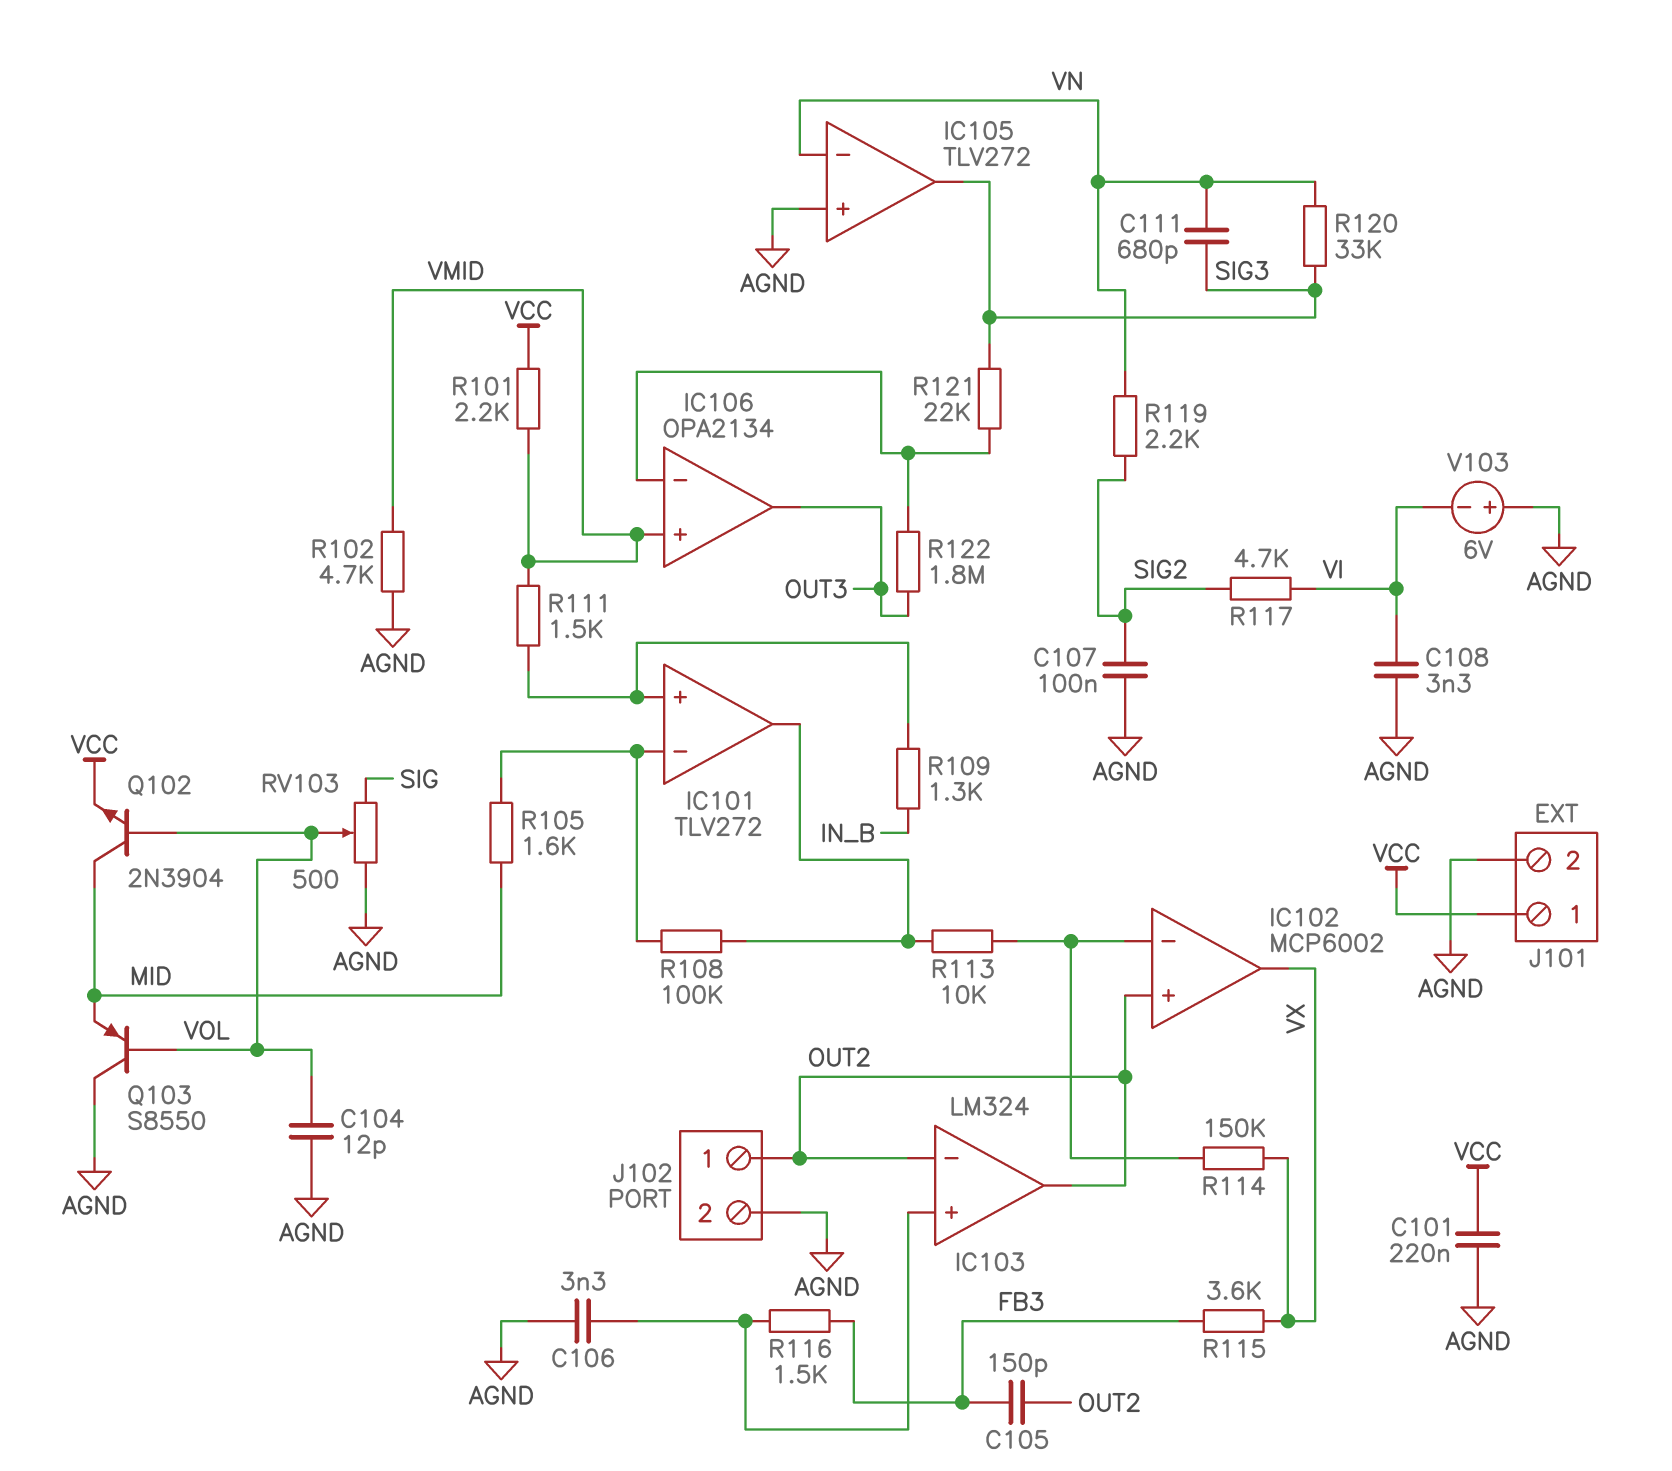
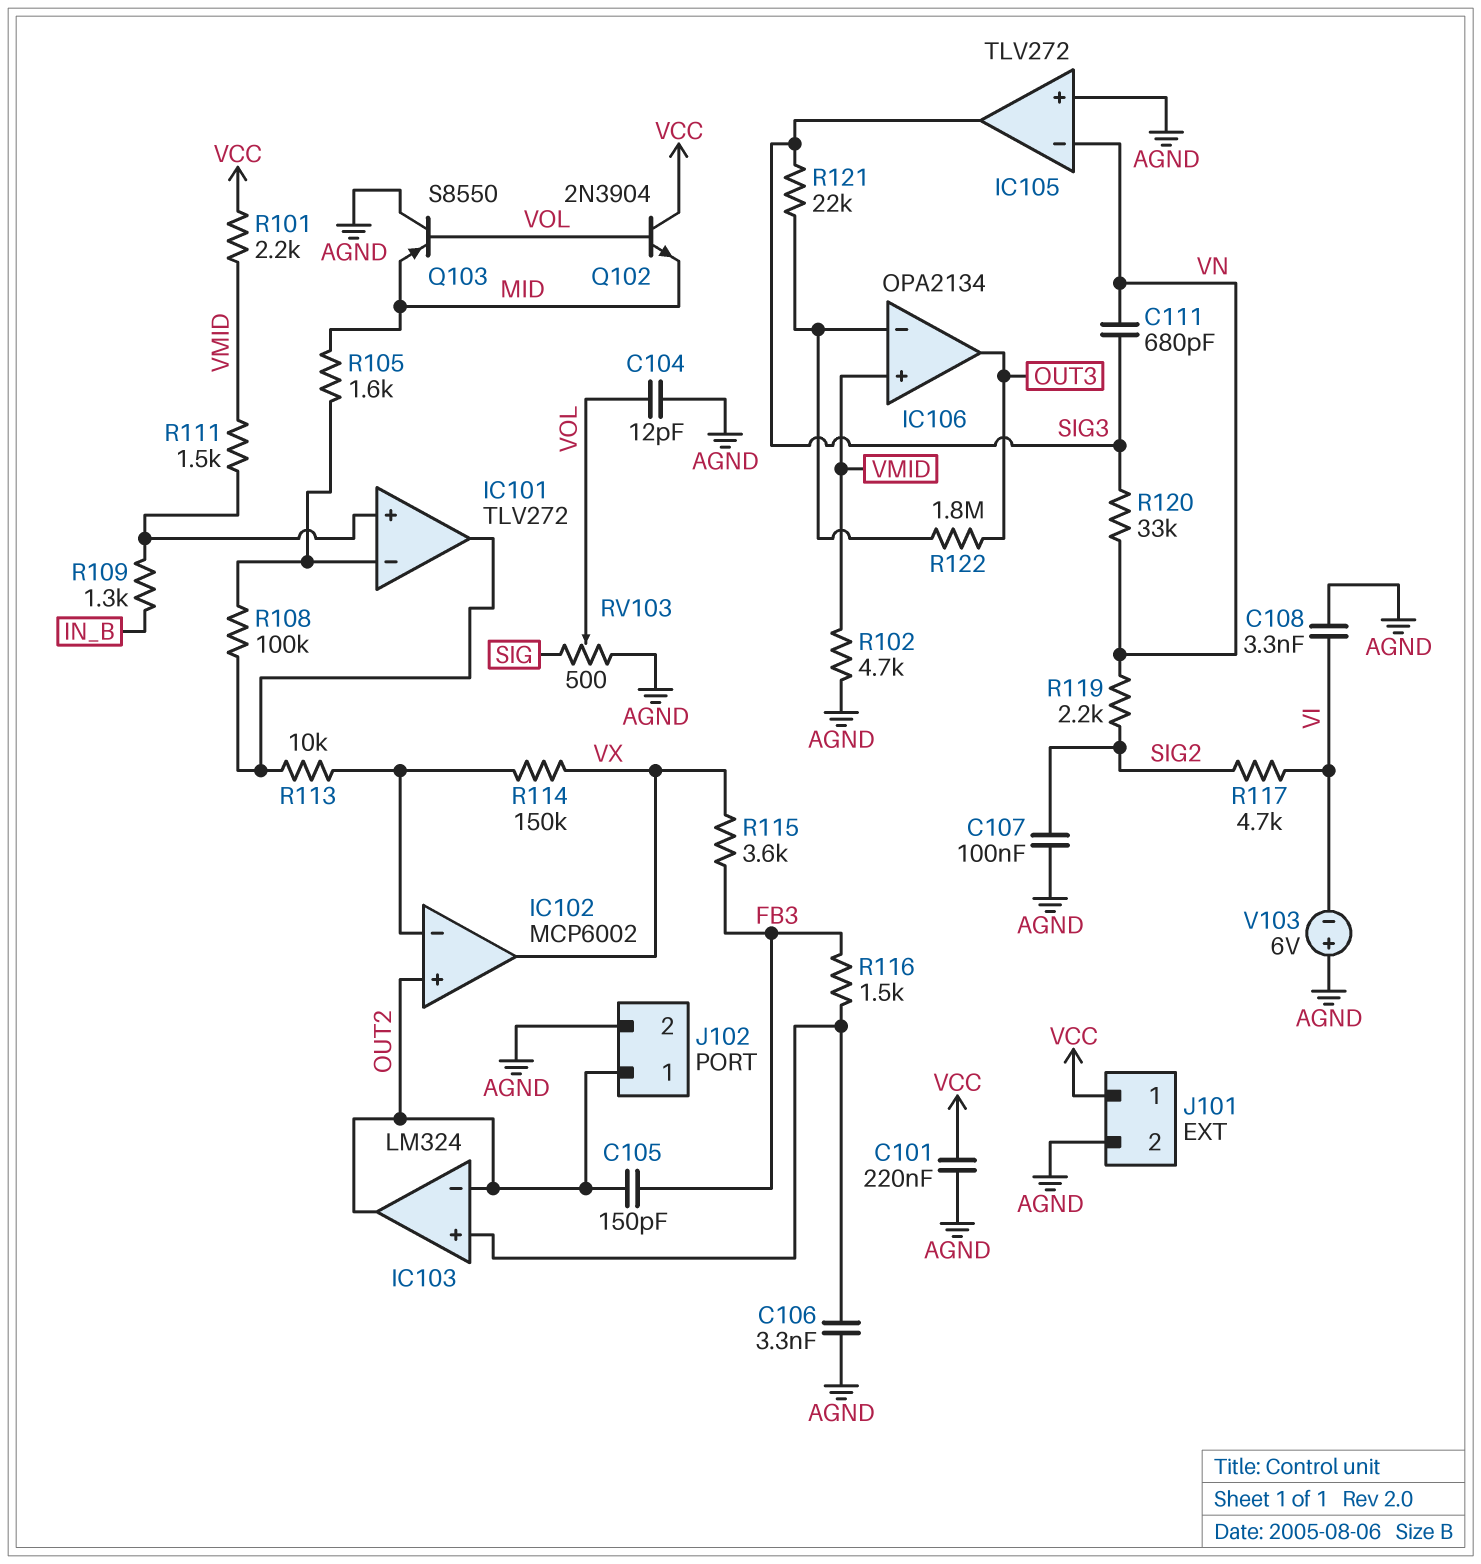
Q102: NPN 2N3904 (B VOL, C MID, E VCC) -> NPN 2N3904 (B VOL, C VCC, E MID)

